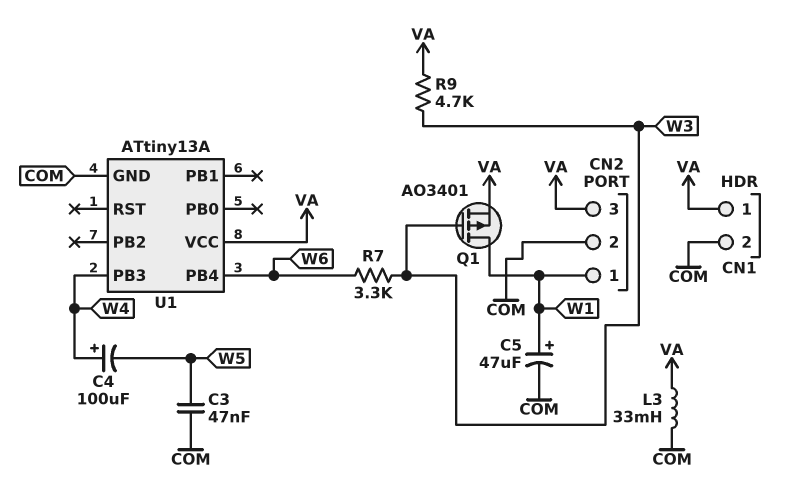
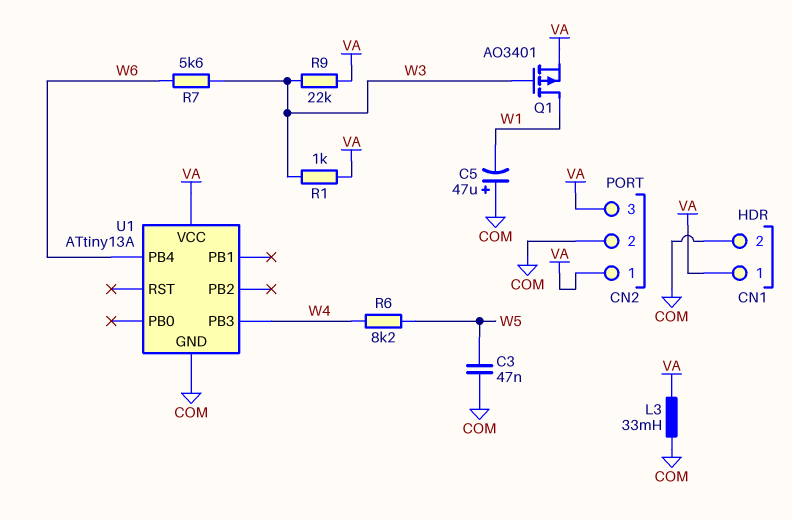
C4: 100uF (plus W4, minus W5) -> none
C5: 47uF (plus W1, minus COM) -> 47uF (plus COM, minus W1)
CN2 pin 1: W1 -> VA
R1: none -> 1k (VA, W3)
R6: none -> 8.2k (W4, W5)
R7: 3.3k (W3, W6) -> 5.6k (W3, W6)
R9: 4.7k (VA, W3) -> 22k (VA, W3)

